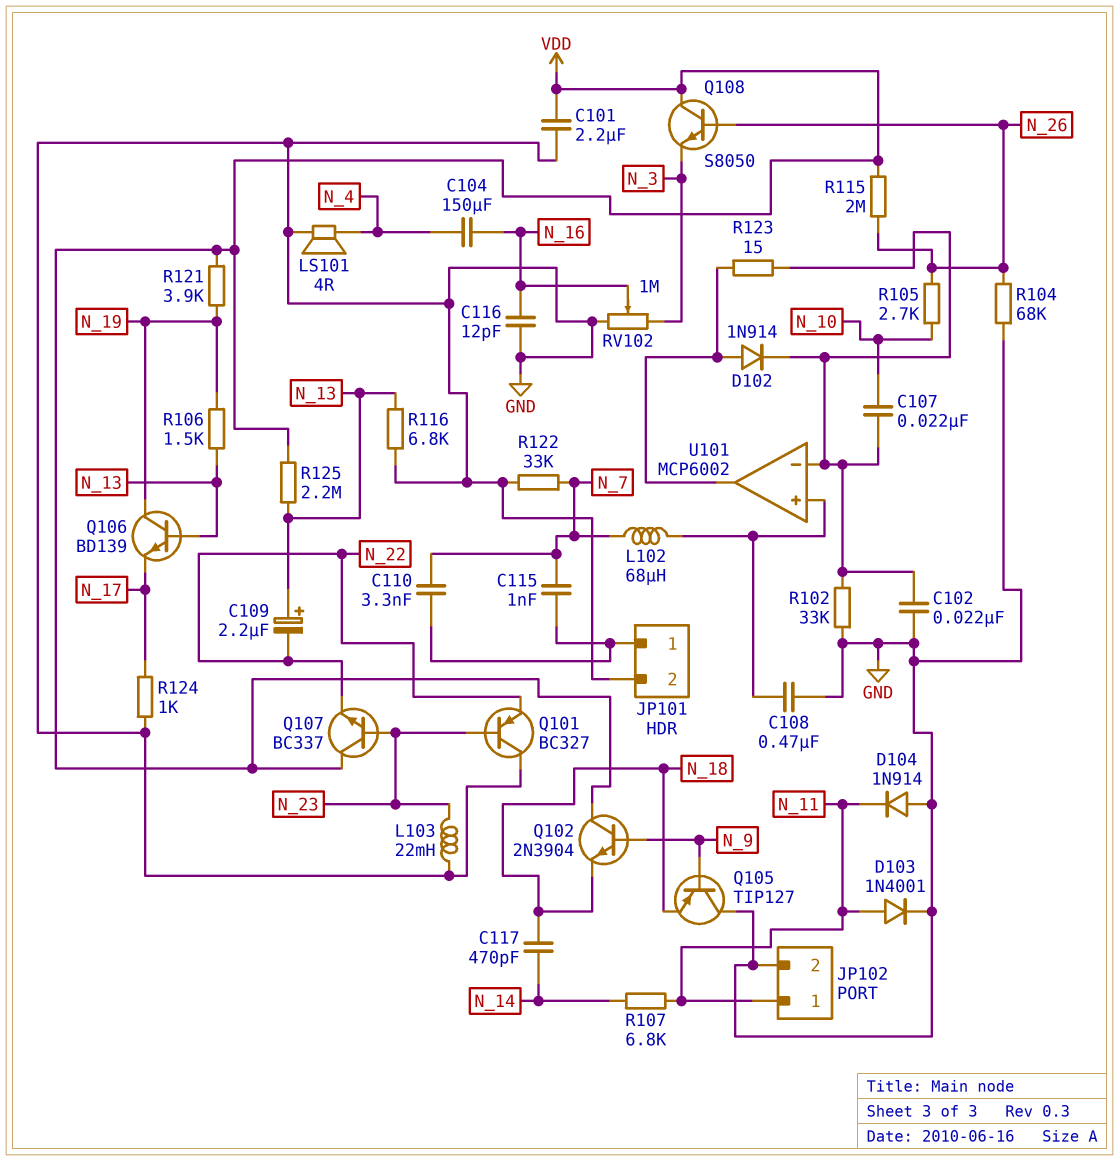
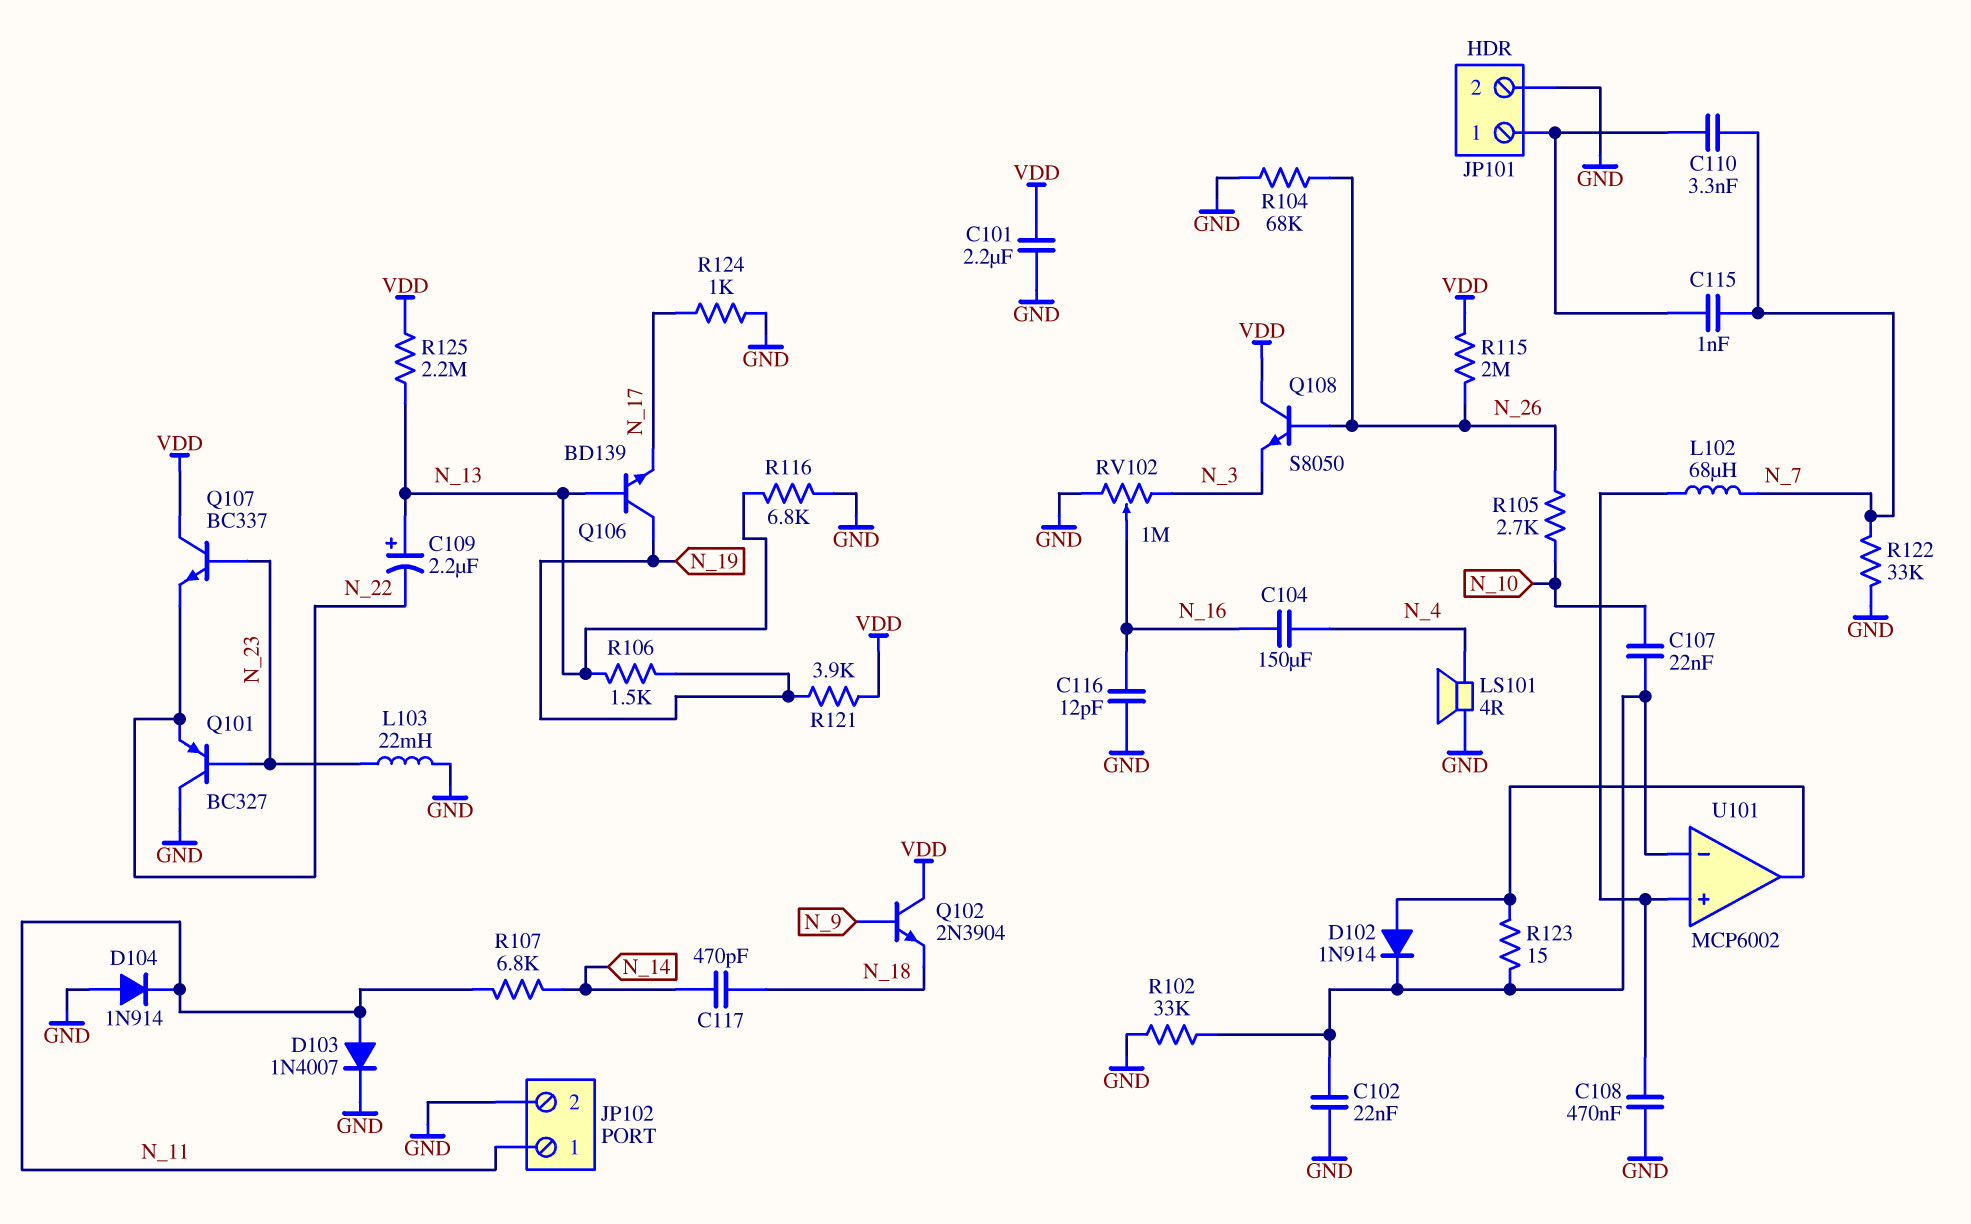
D103: diode 1N4001 (A N_11, K GND) -> diode 1N4007 (A N_11, K GND)
Q105: PNP TIP127 (B N_9, C GND, E N_18) -> none

